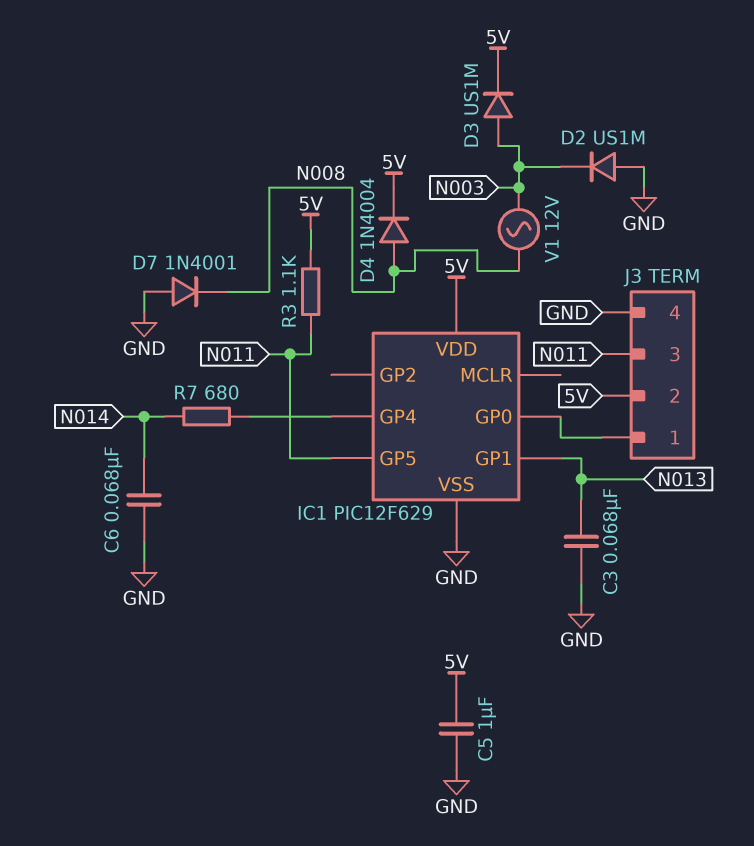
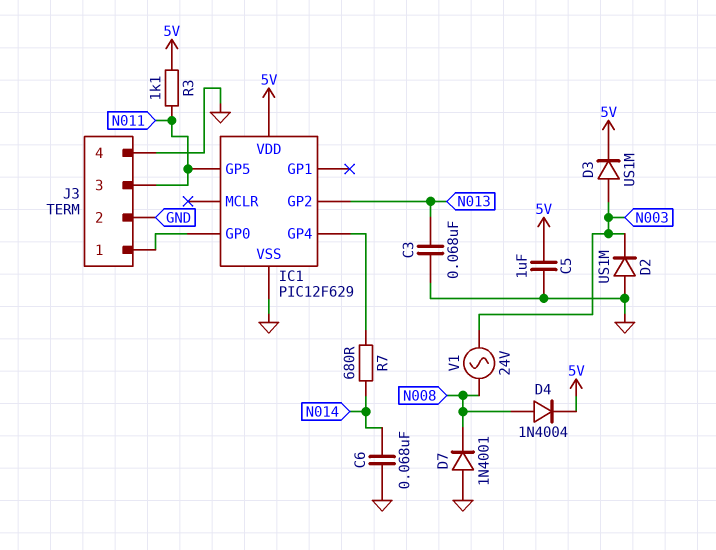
IC1 pin GP1: N013 -> none
IC1 pin GP2: none -> N013
J3 pin 2: 5V -> GND
V1: AC 12V (N003, N008) -> AC 24V (N003, N008)

